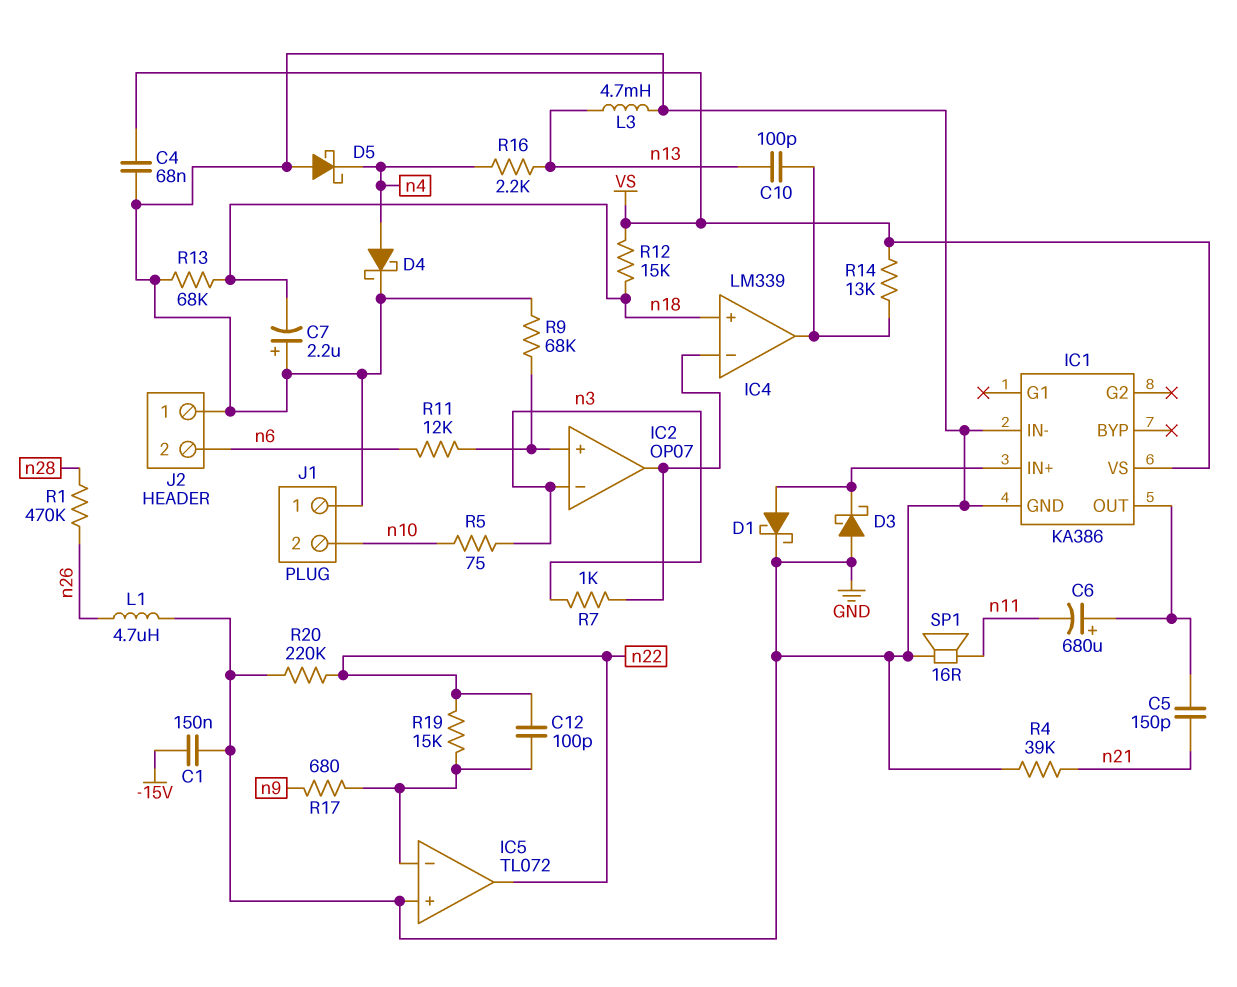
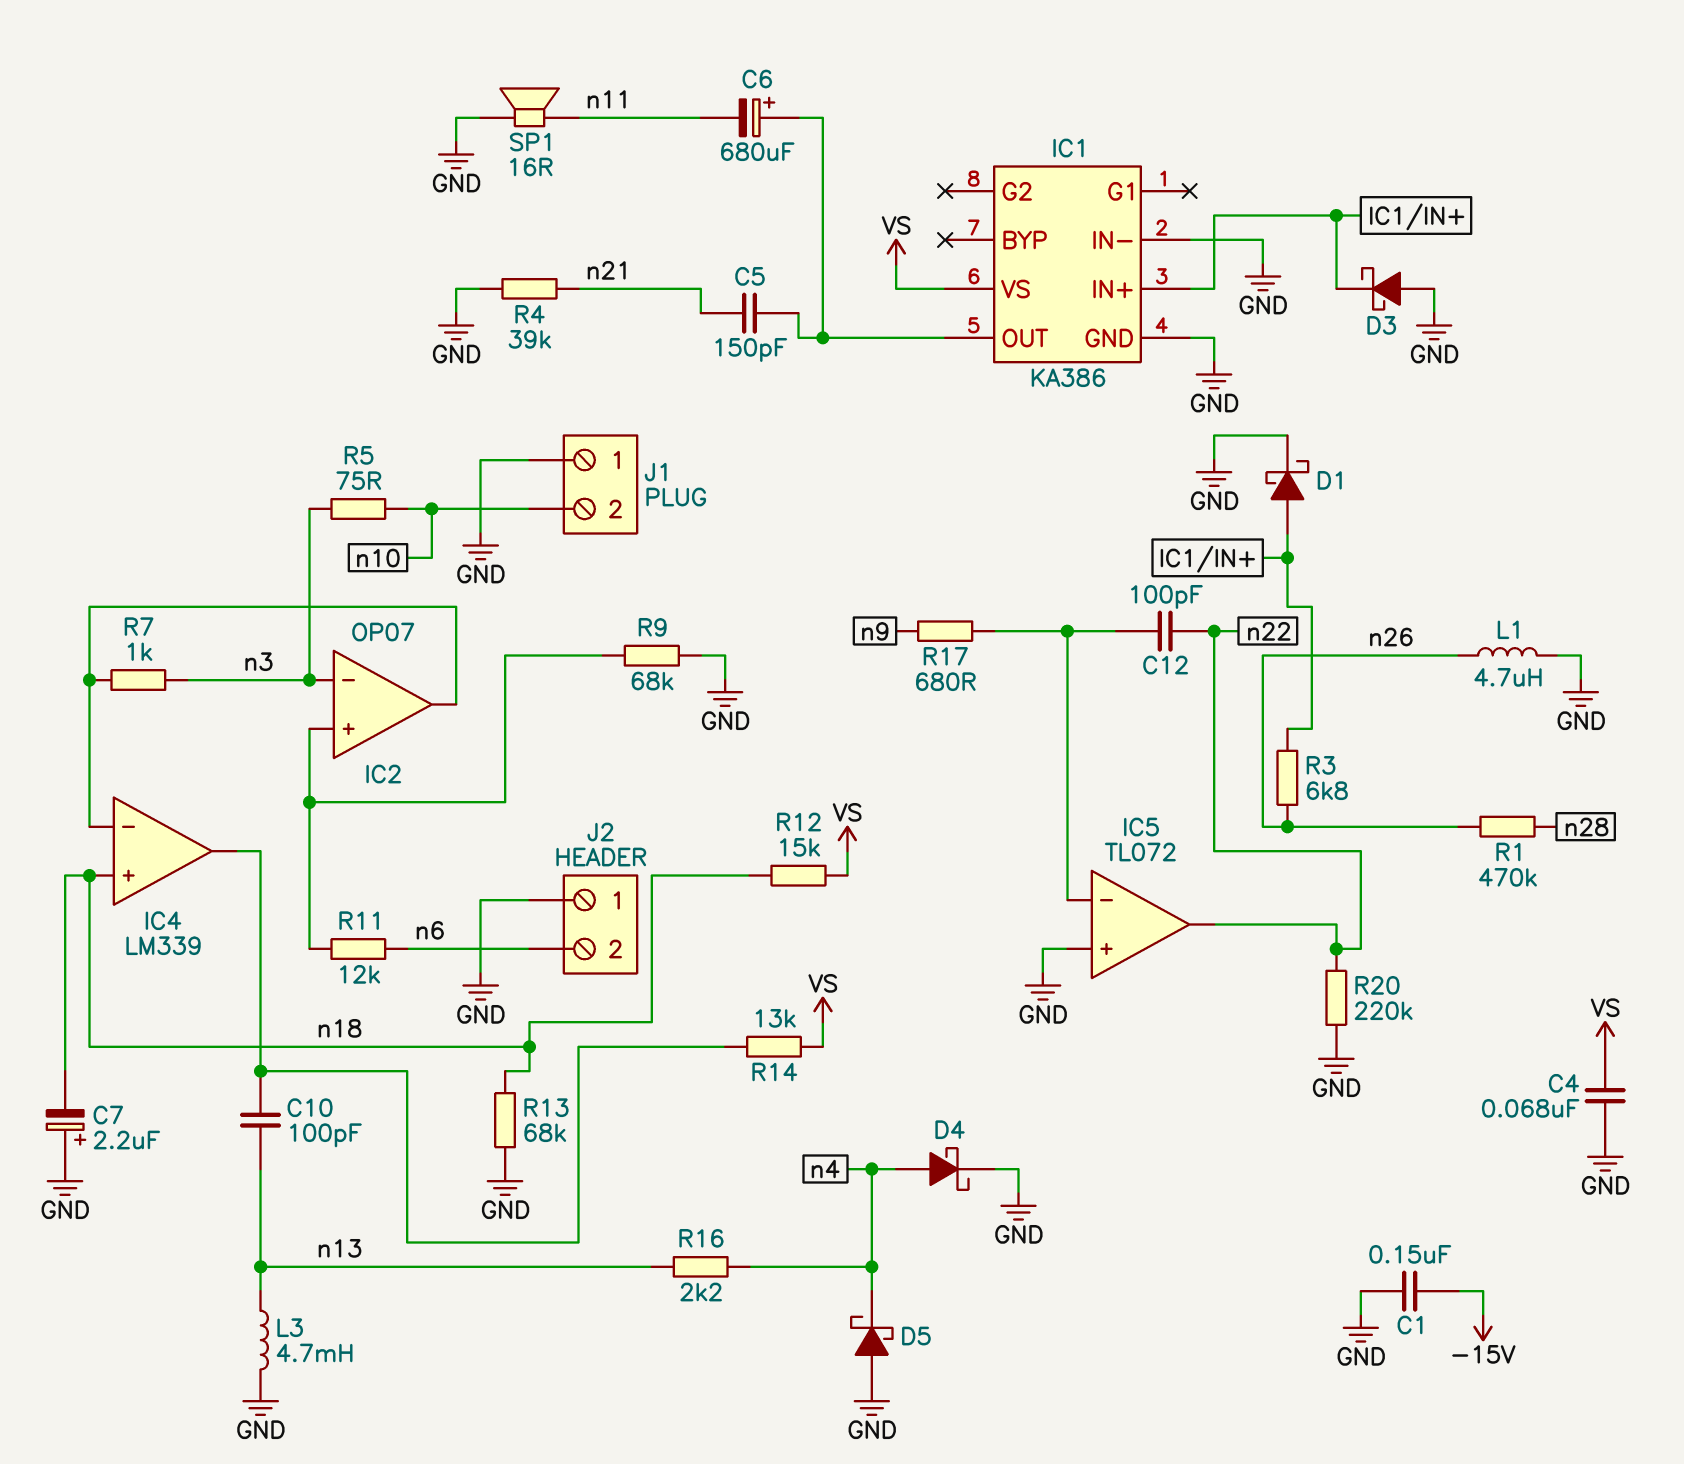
R3: none -> 6.8k (IC1/IN+, n26)
R19: 15k (IC5/in-, n22) -> none

